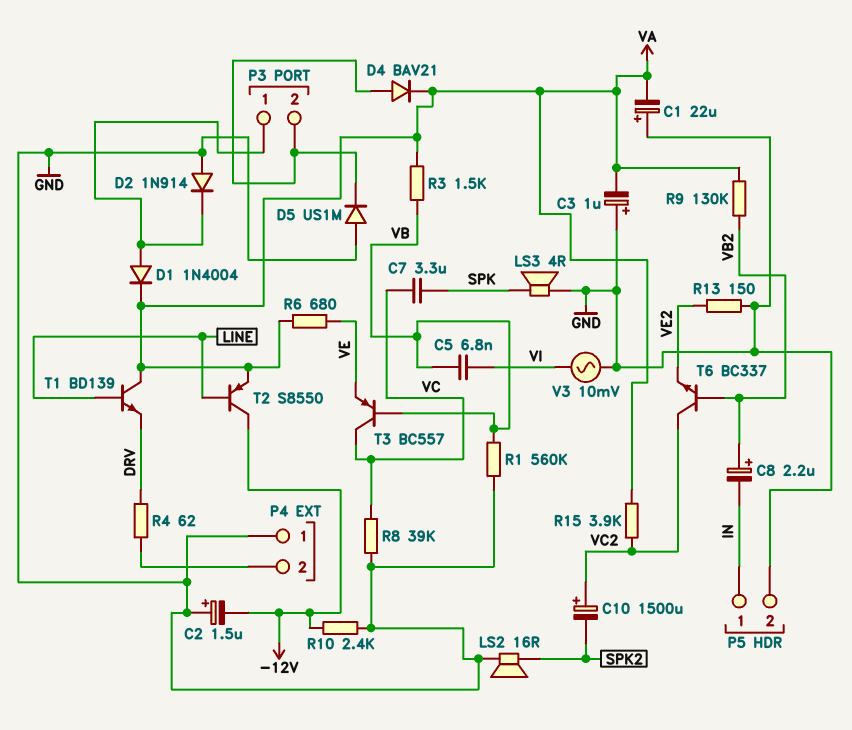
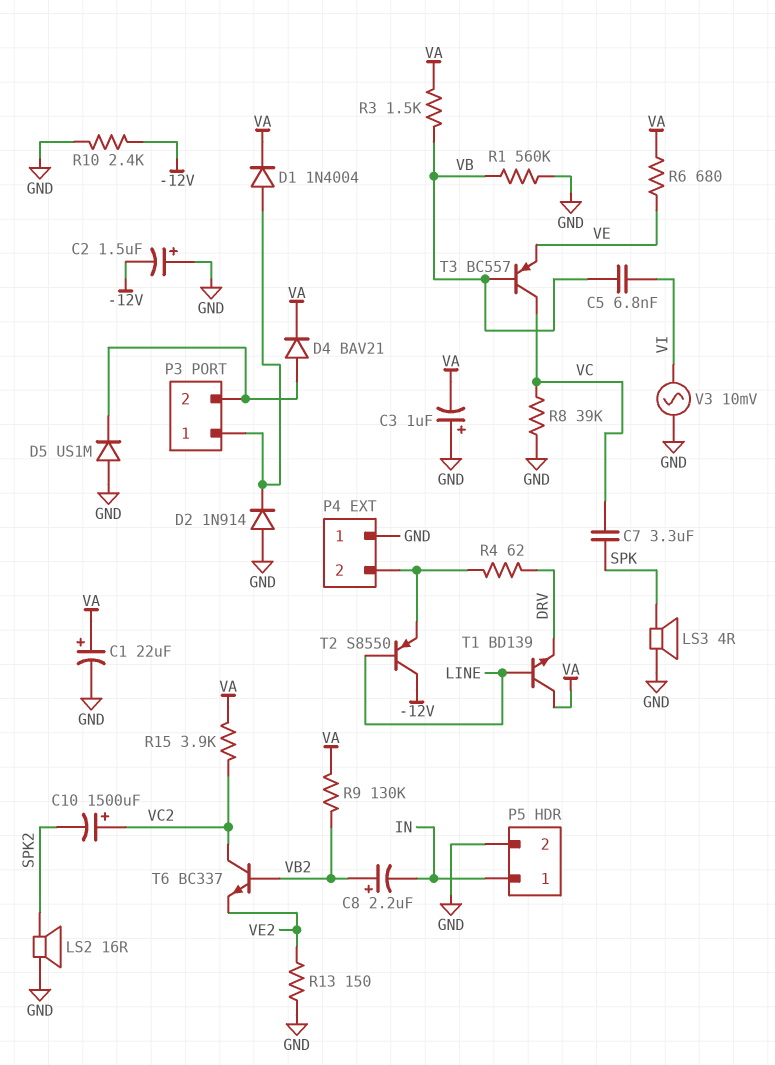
C1: 22uF (plus GND, minus VA) -> 22uF (plus VA, minus GND)
T2: PNP S8550 (B LINE, C -12V, E VA) -> PNP S8550 (B LINE, C -12V, E P4/2)

